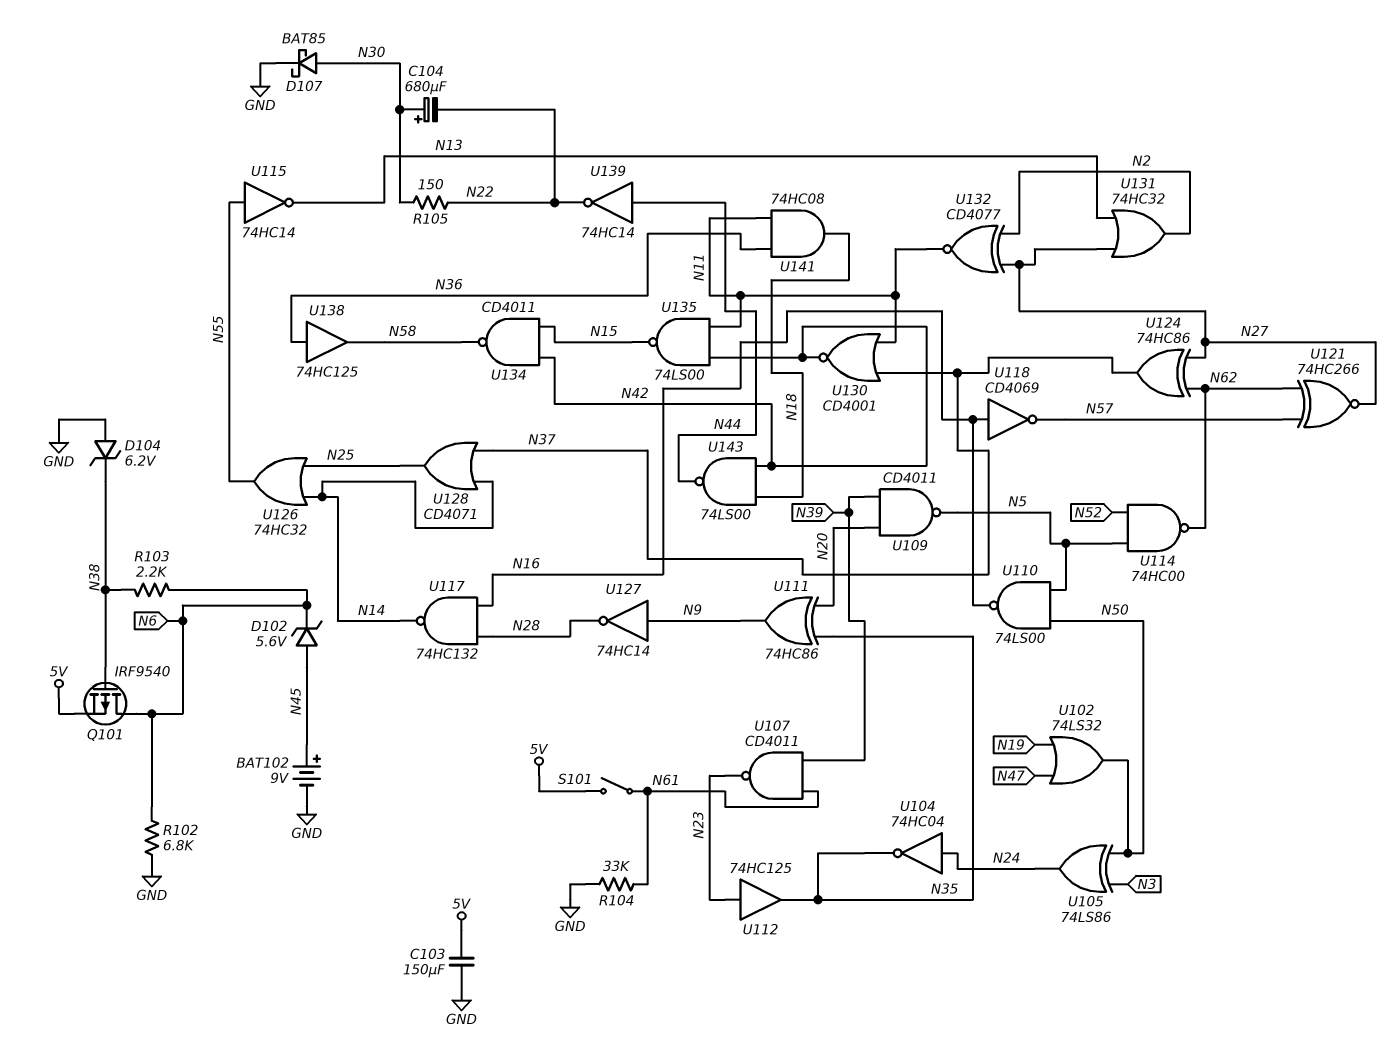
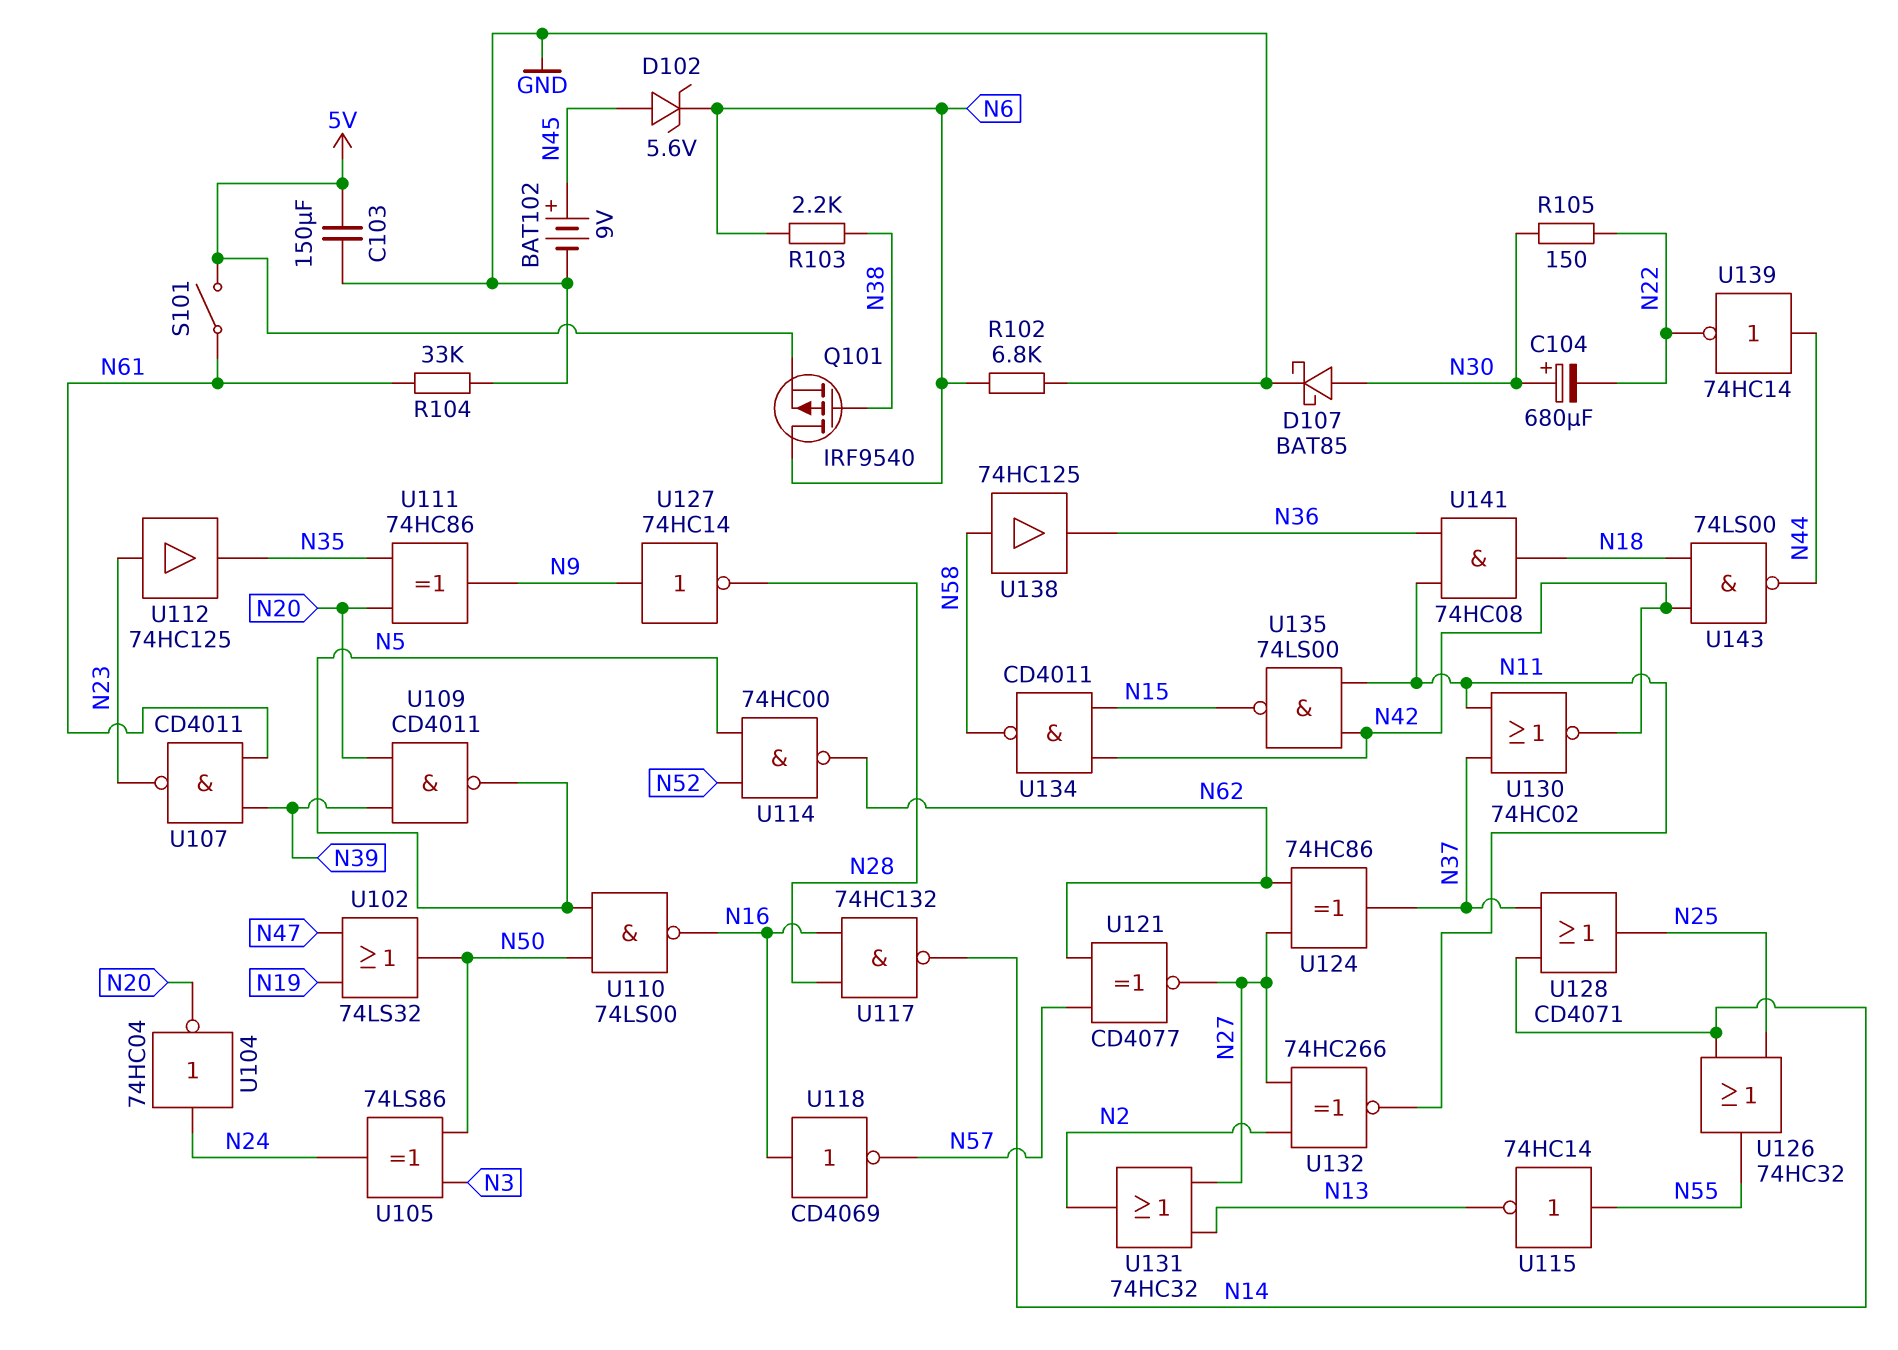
D104: zener 6.2V (A GND, K N38) -> none
U104: NOT 74HC04 (in N24, out N35) -> NOT 74HC04 (in N24, out N20)
U121: XNOR 74HC266 (in N57, in N62, out N27) -> XNOR CD4077 (in N57, in N62, out N27)
U130: NOR CD4001 (in N11, in N37, out N42) -> NOR 74HC02 (in N11, in N37, out N42)
U132: XNOR CD4077 (in N2, in N27, out N11) -> XNOR 74HC266 (in N2, in N27, out N11)
U138: buffer 74HC125 (in N36, out N58) -> buffer 74HC125 (in N58, out N36)

